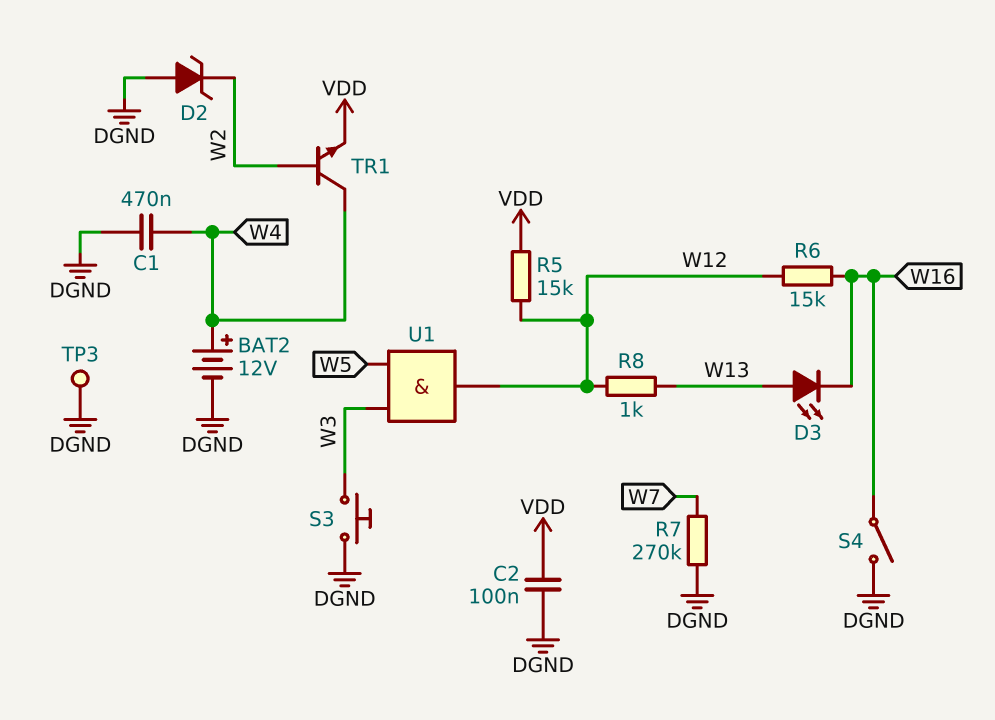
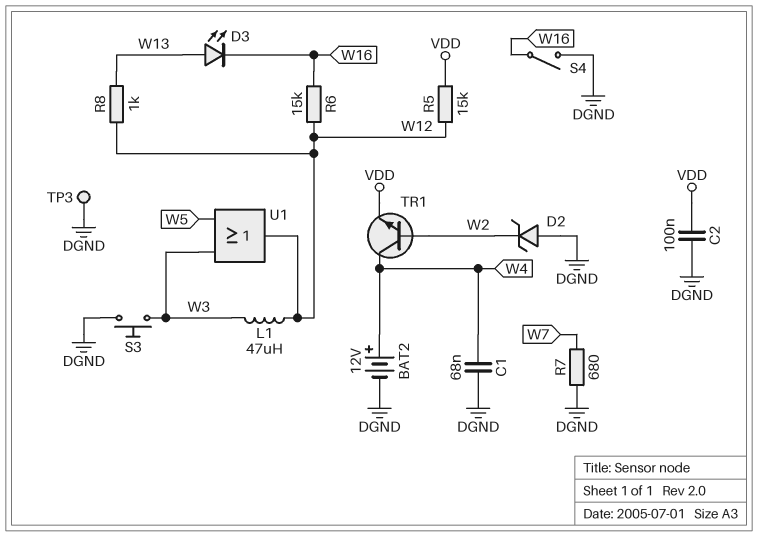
C1: 470nF (DGND, W4) -> 68nF (DGND, W4)
L1: none -> 47uH (W3, W12)
R7: 270k (DGND, W7) -> 680 (DGND, W7)
U1: AND (in W3, in W5, out W12) -> OR (in W3, in W5, out W12)

